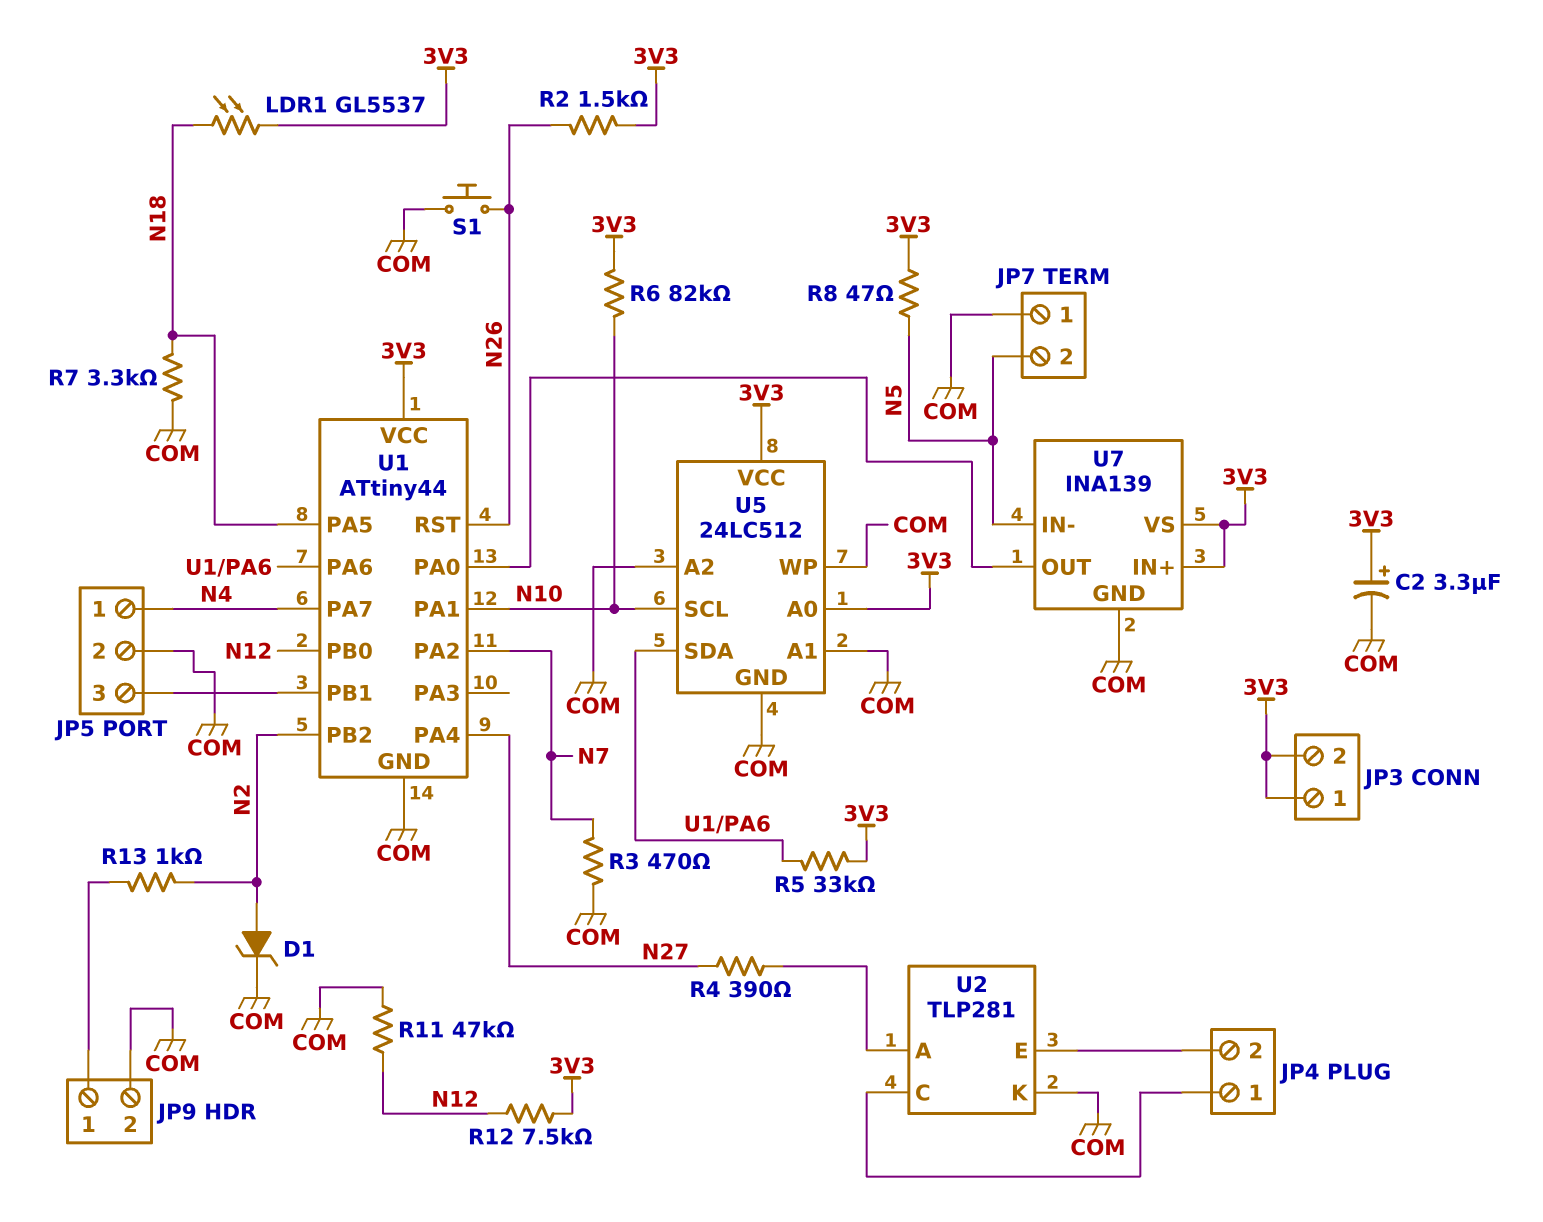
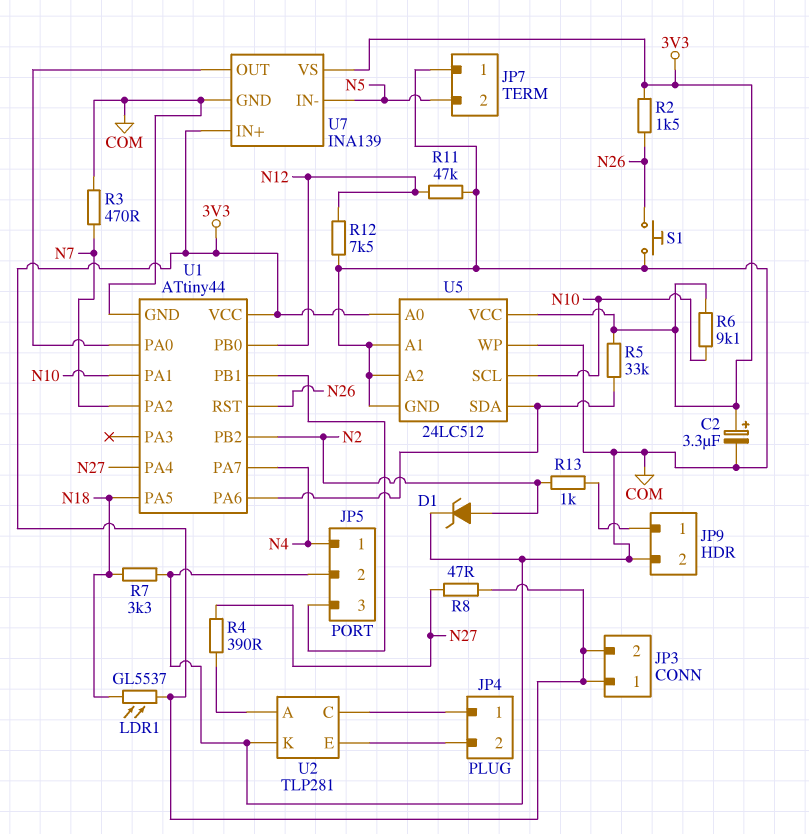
R6: 82k (3V3, N10) -> 9.1k (3V3, N10)
R8: 47 (3V3, N5) -> 47 (3V3, N27)
R12: 7.5k (3V3, N12) -> 7.5k (COM, N12)

